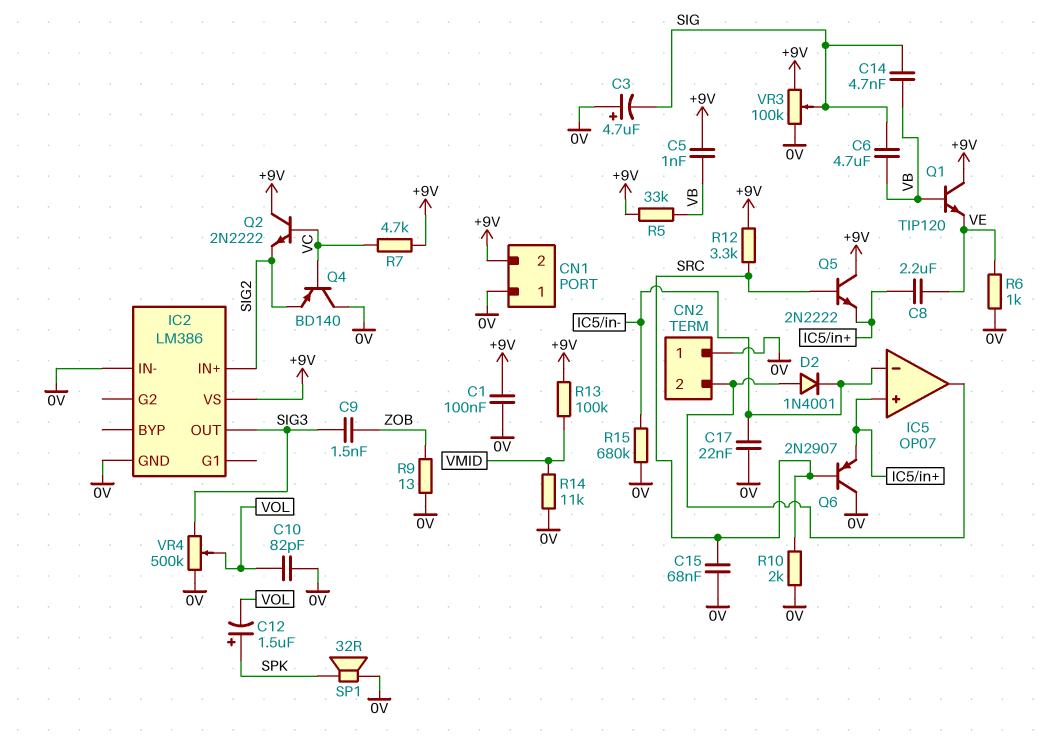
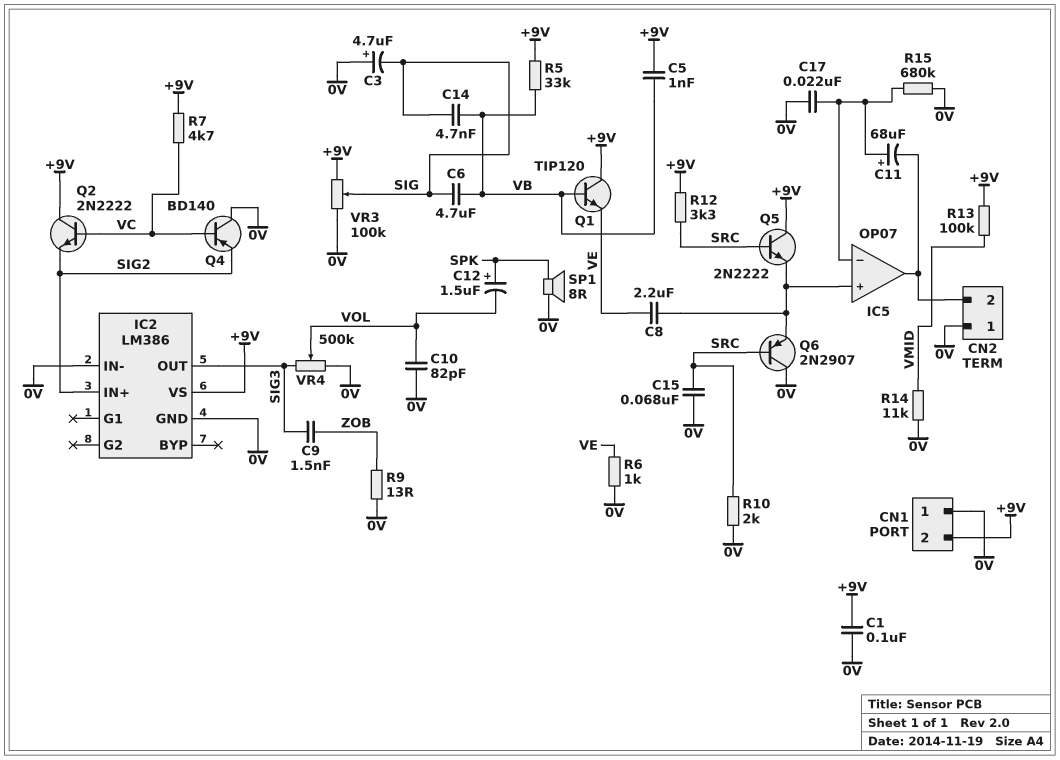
C11: none -> 68uF (plus IC5/in-, minus CN2/2)
D2: diode 1N4001 (A CN2/2, K IC5/in-) -> none
SP1: speaker 32R (0V, SPK) -> speaker 8R (0V, SPK)

